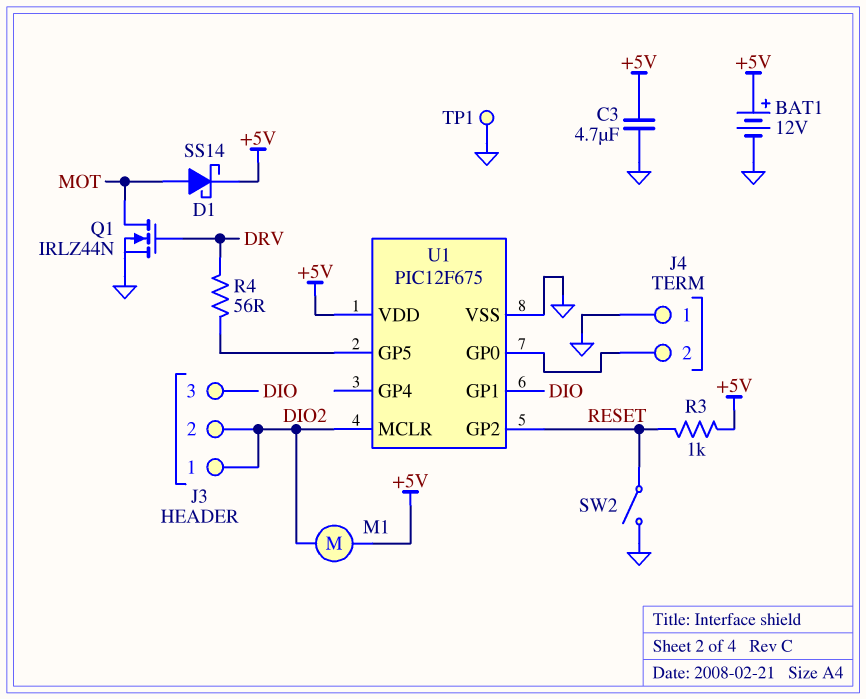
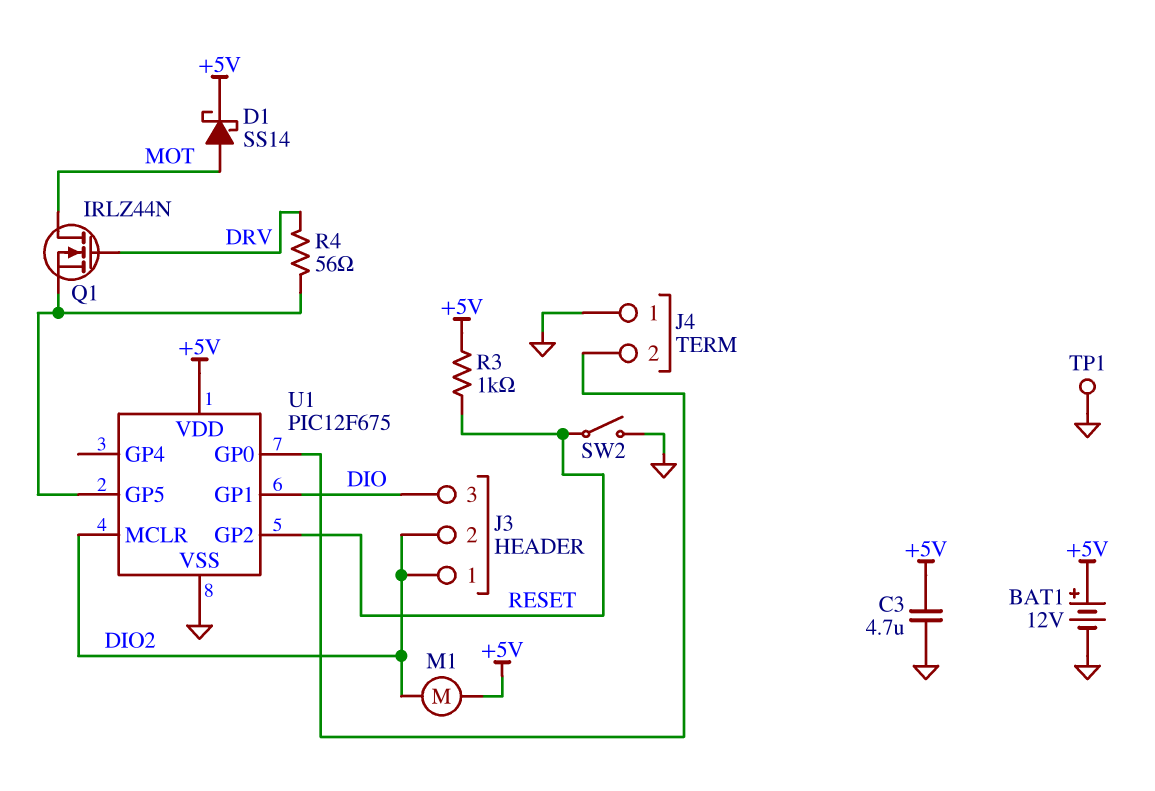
Q1: NMOS IRLZ44N (G DRV, D MOT, S GND) -> NMOS IRLZ44N (G DRV, D MOT, S U1/GP5)

